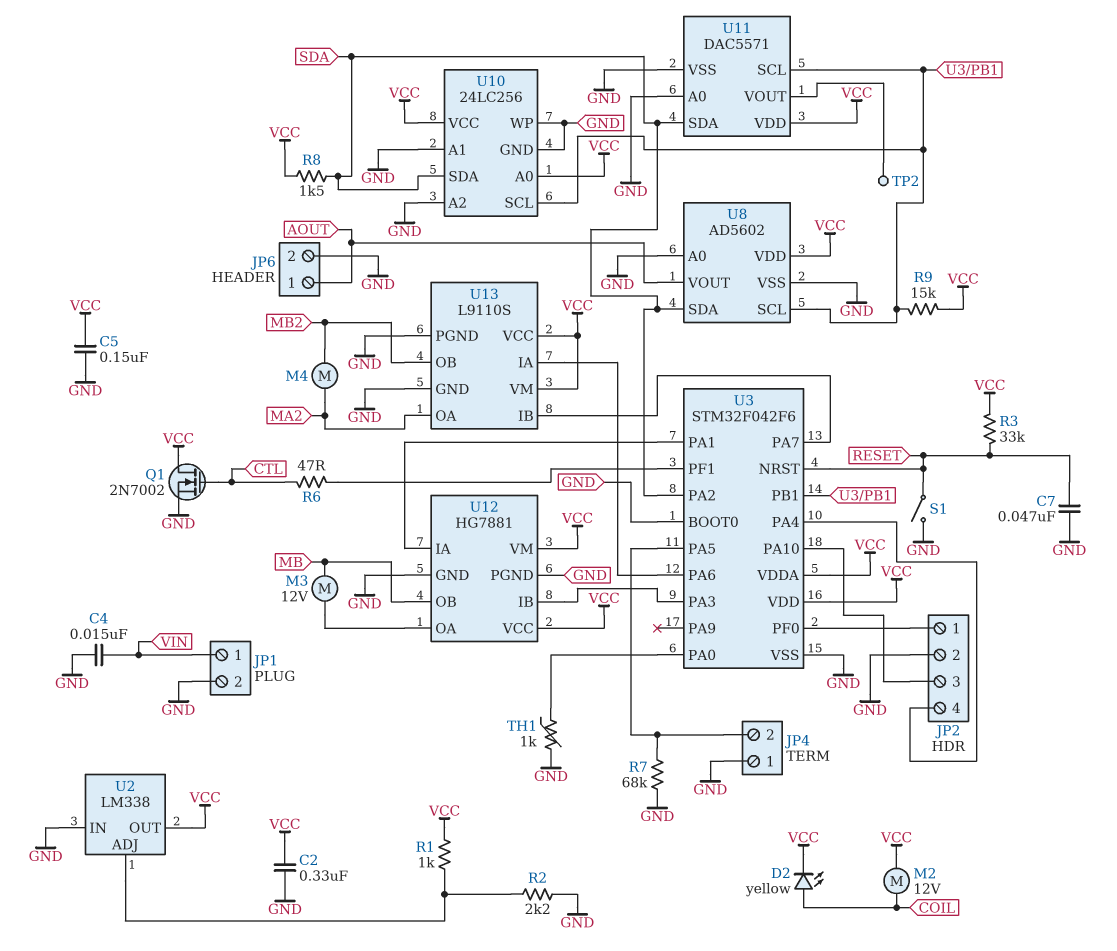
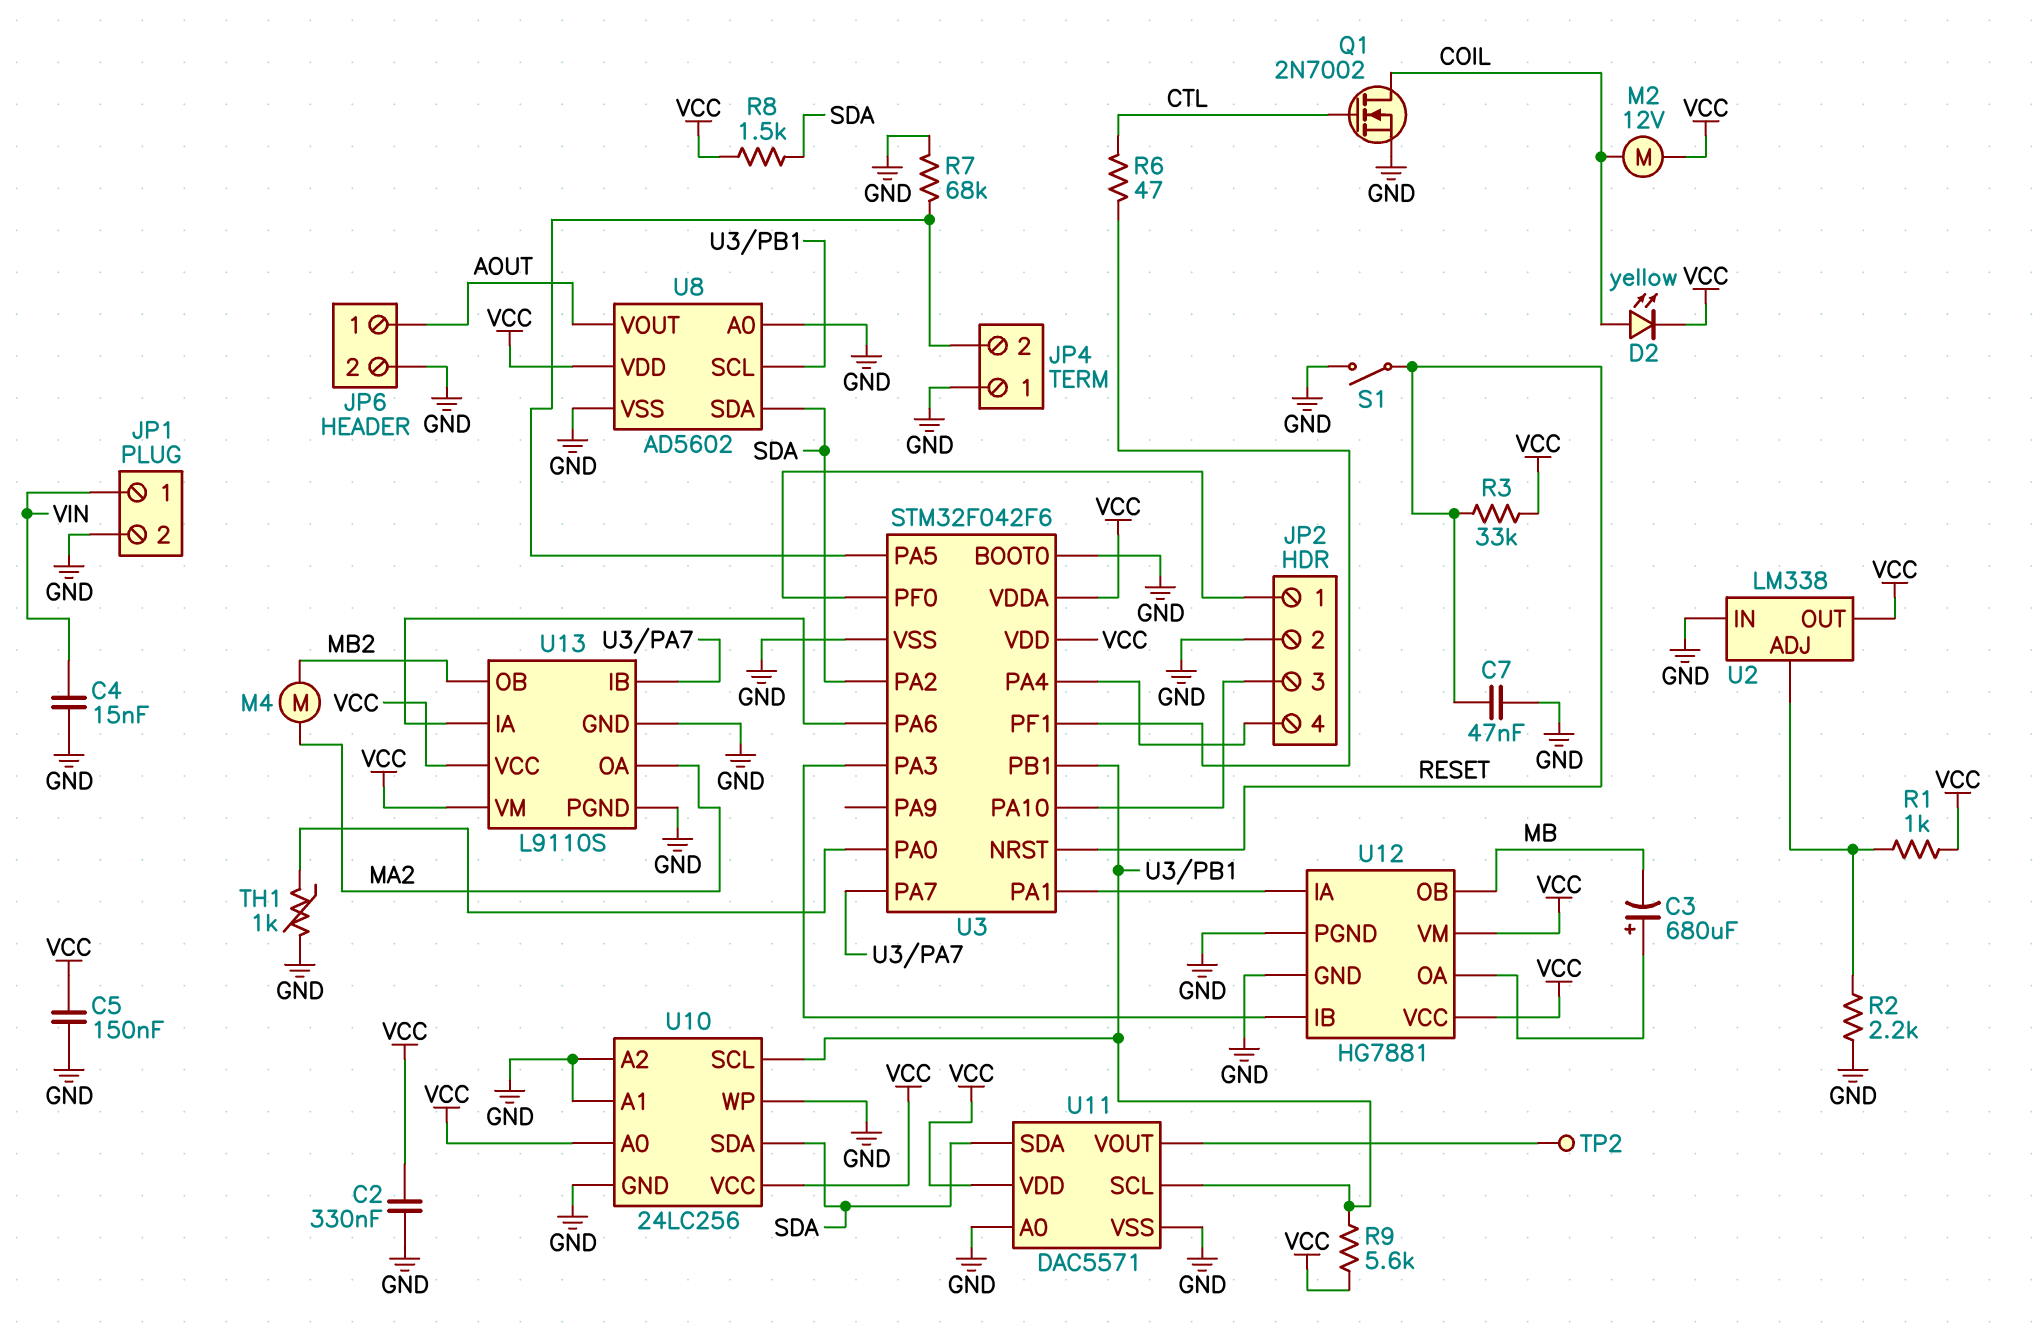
C3: none -> 680uF (plus U12/OA, minus MB)
M3: motor 12V (MB, U12/OA) -> none
Q1: NMOS 2N7002 (G CTL, D VCC, S GND) -> NMOS 2N7002 (G CTL, D COIL, S GND)
R9: 15k (U3/PB1, VCC) -> 5.6k (U3/PB1, VCC)

